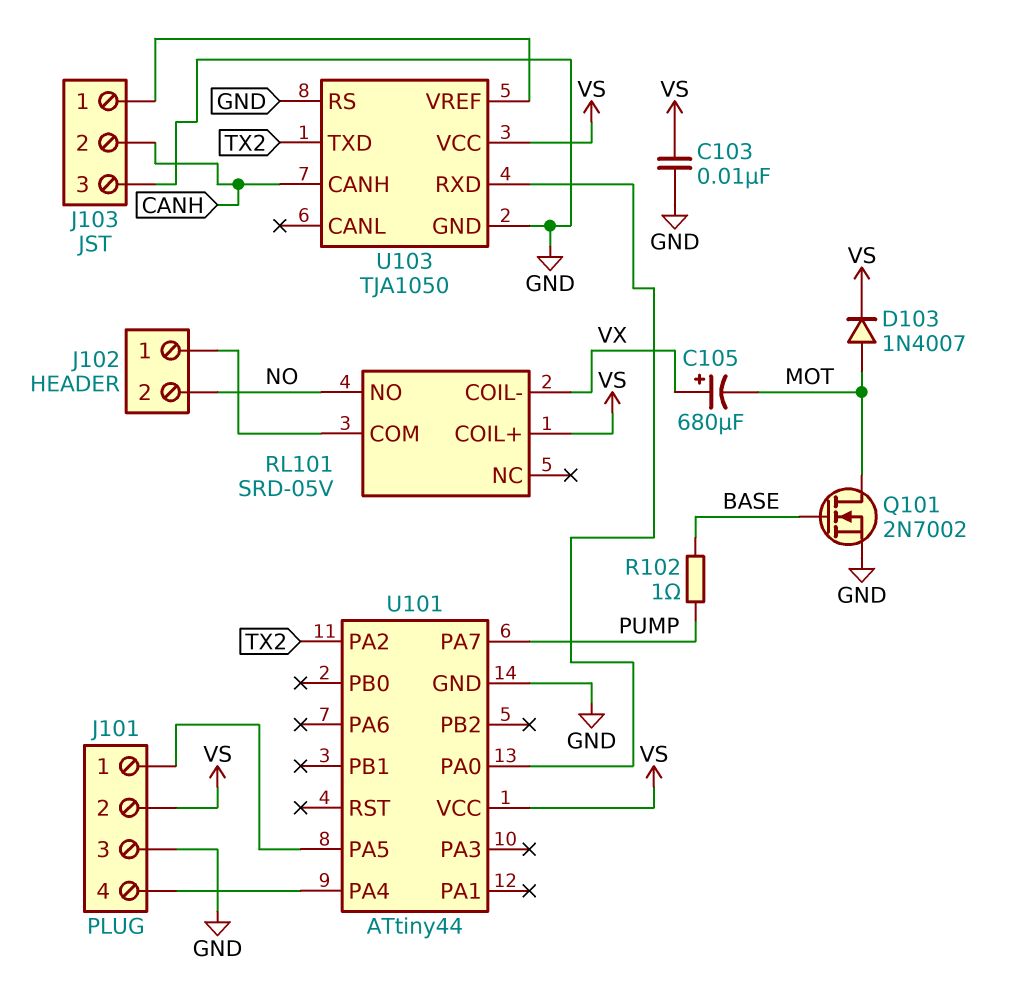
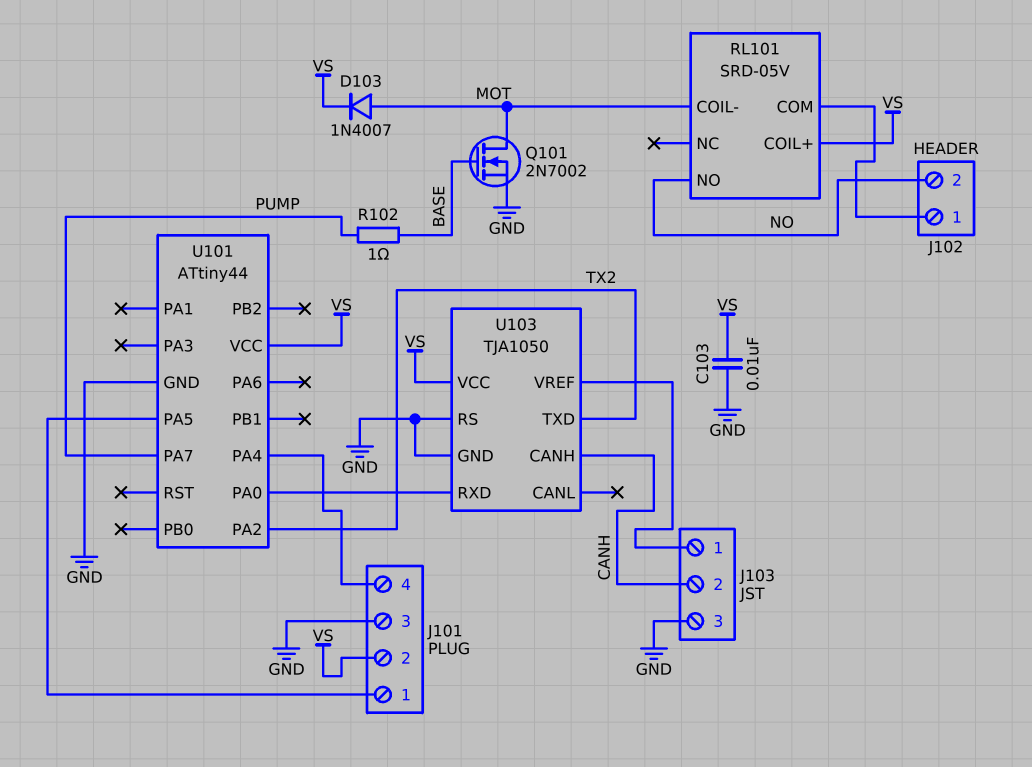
C105: 680uF (plus VX, minus MOT) -> none
RL101 pin COIL-: VX -> MOT

